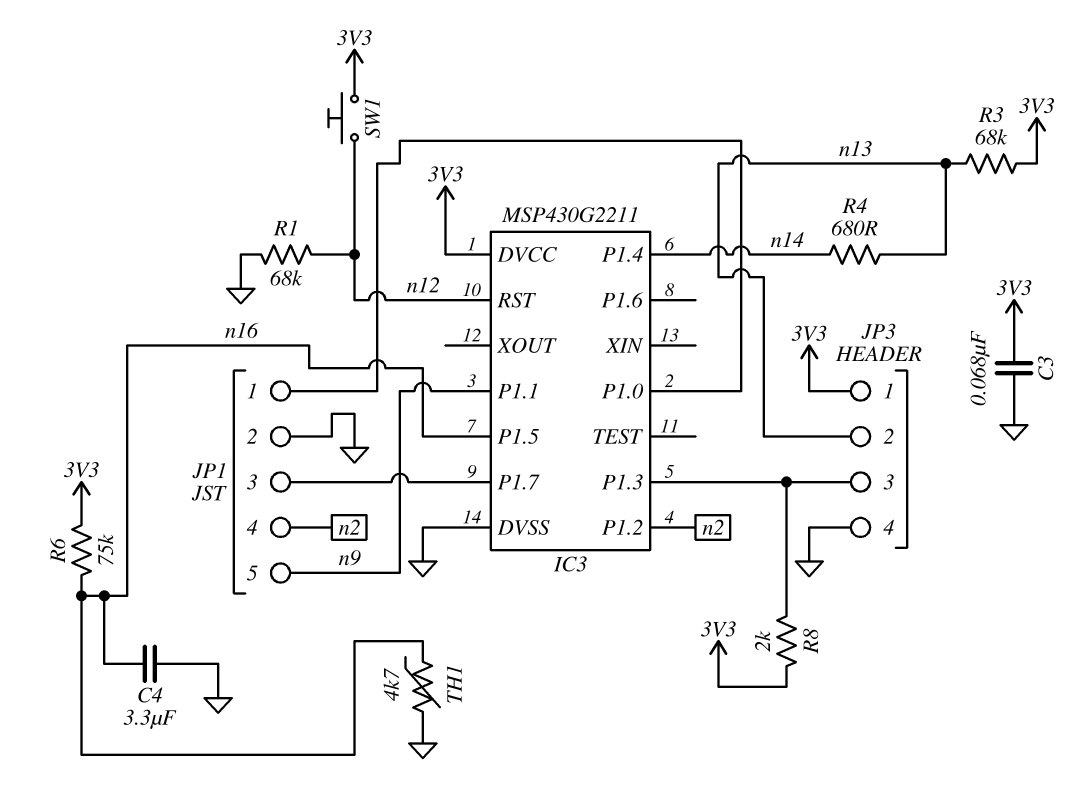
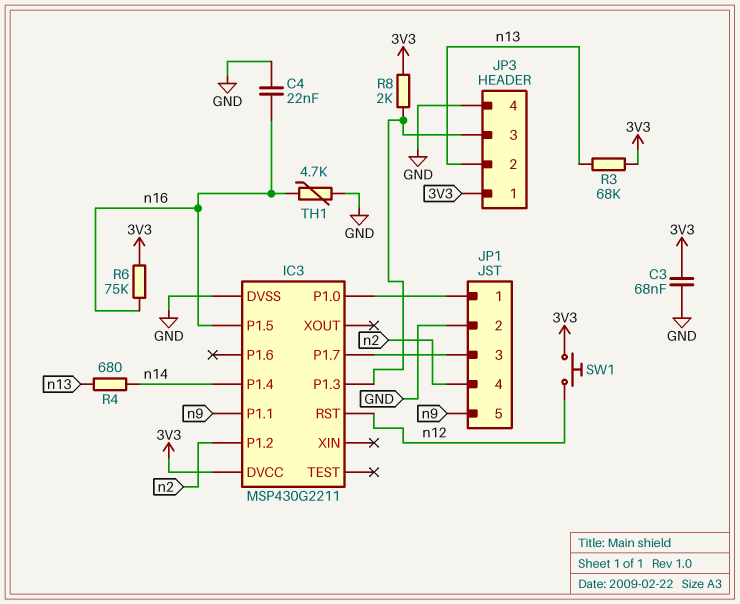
C4: 3.3uF (GND, n16) -> 22nF (GND, n16)
R1: 68k (GND, n12) -> none

